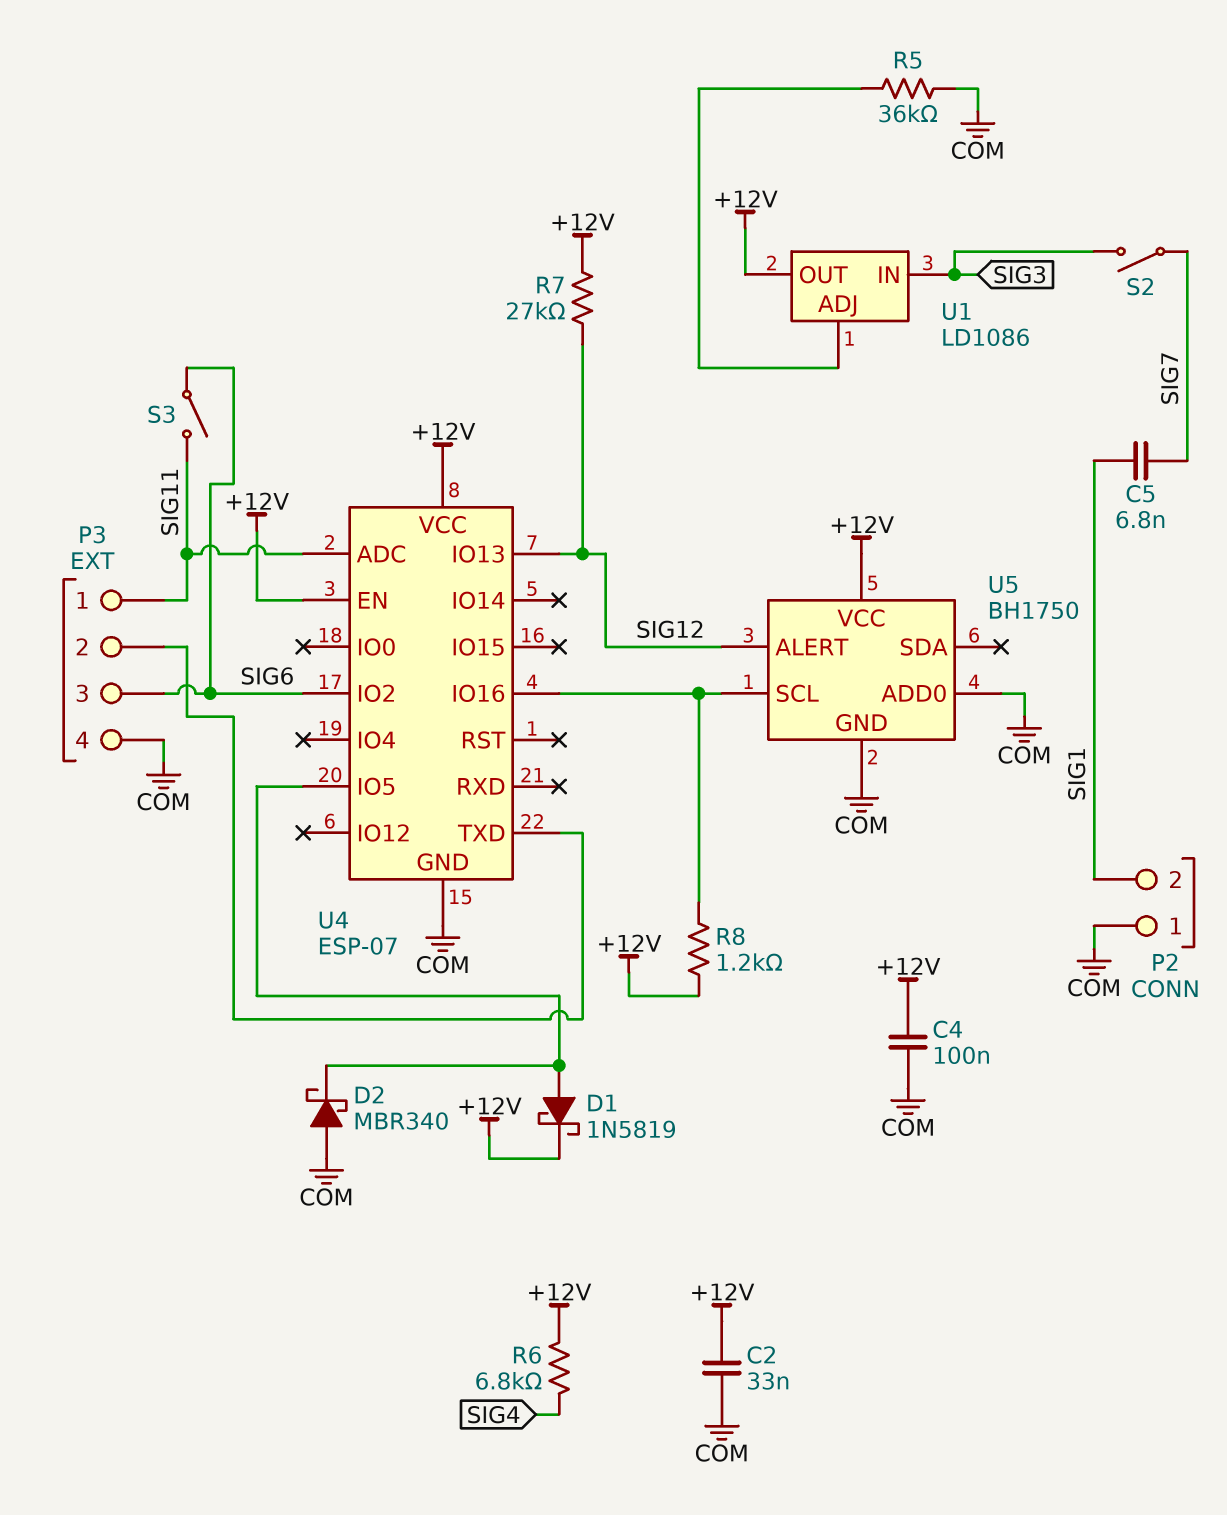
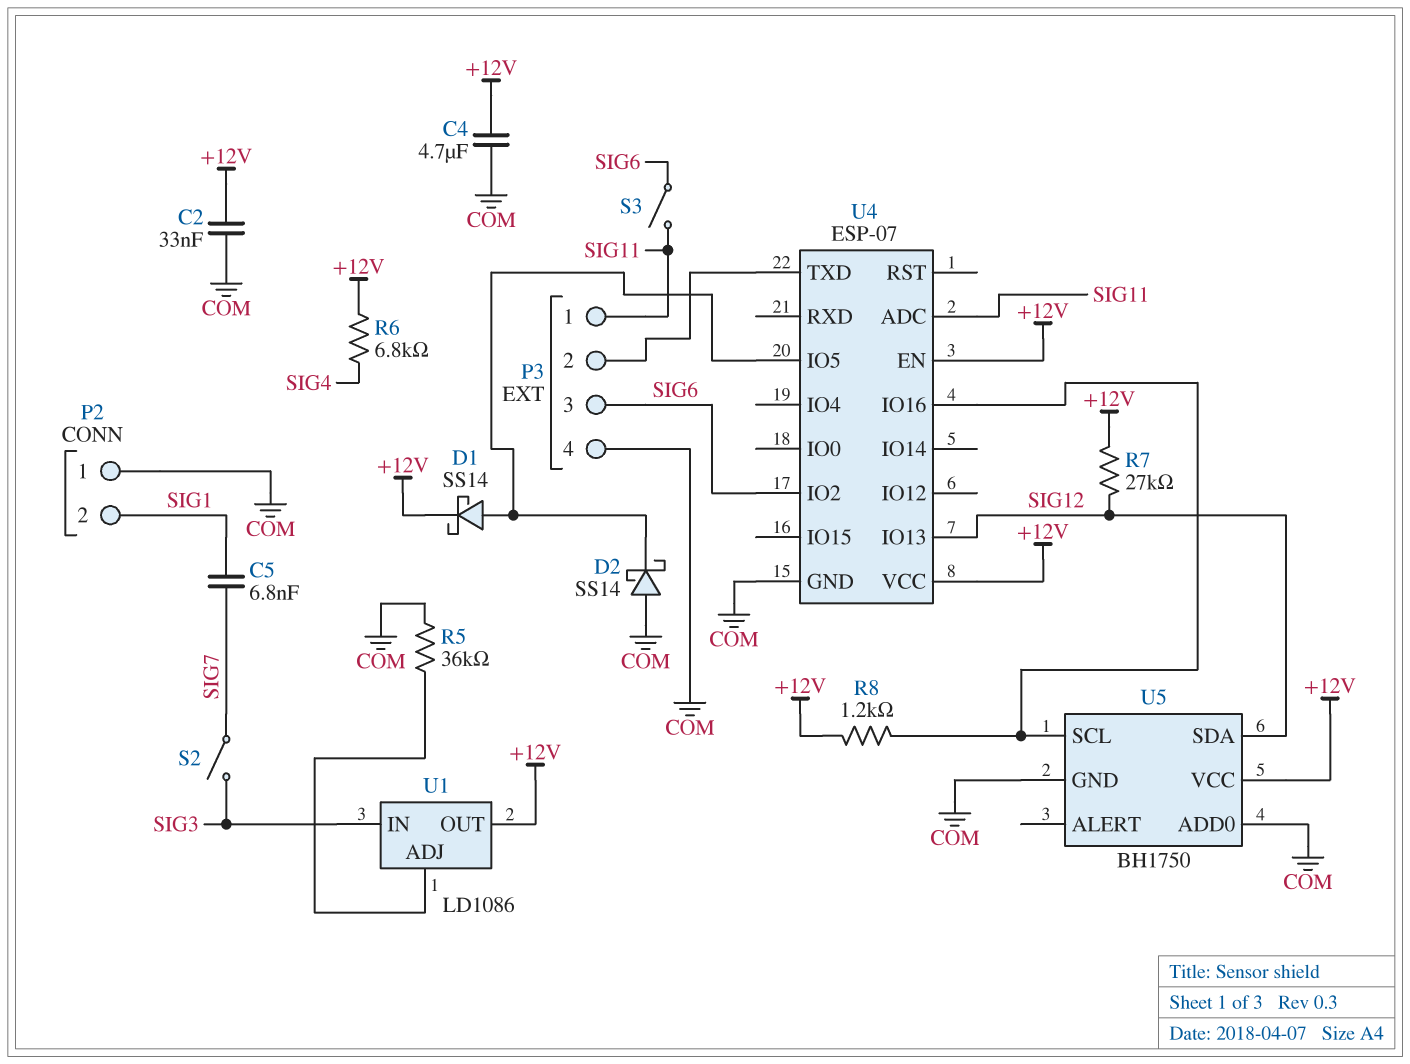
C4: 100nF (+12V, COM) -> 4.7uF (+12V, COM)
D1: schottky 1N5819 (A U4/IO5, K +12V) -> schottky SS14 (A U4/IO5, K +12V)
D2: schottky MBR340 (A COM, K U4/IO5) -> schottky SS14 (A COM, K U4/IO5)
U5 pin ALERT: SIG12 -> none
U5 pin SDA: none -> SIG12

